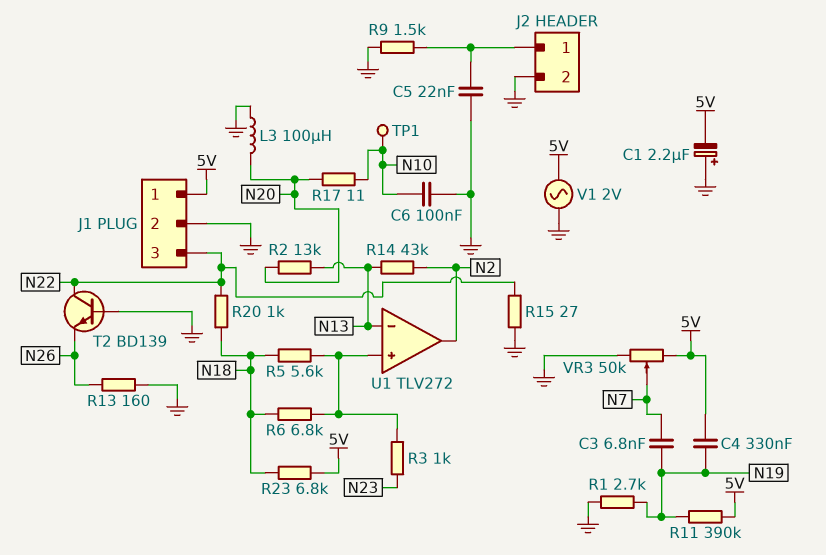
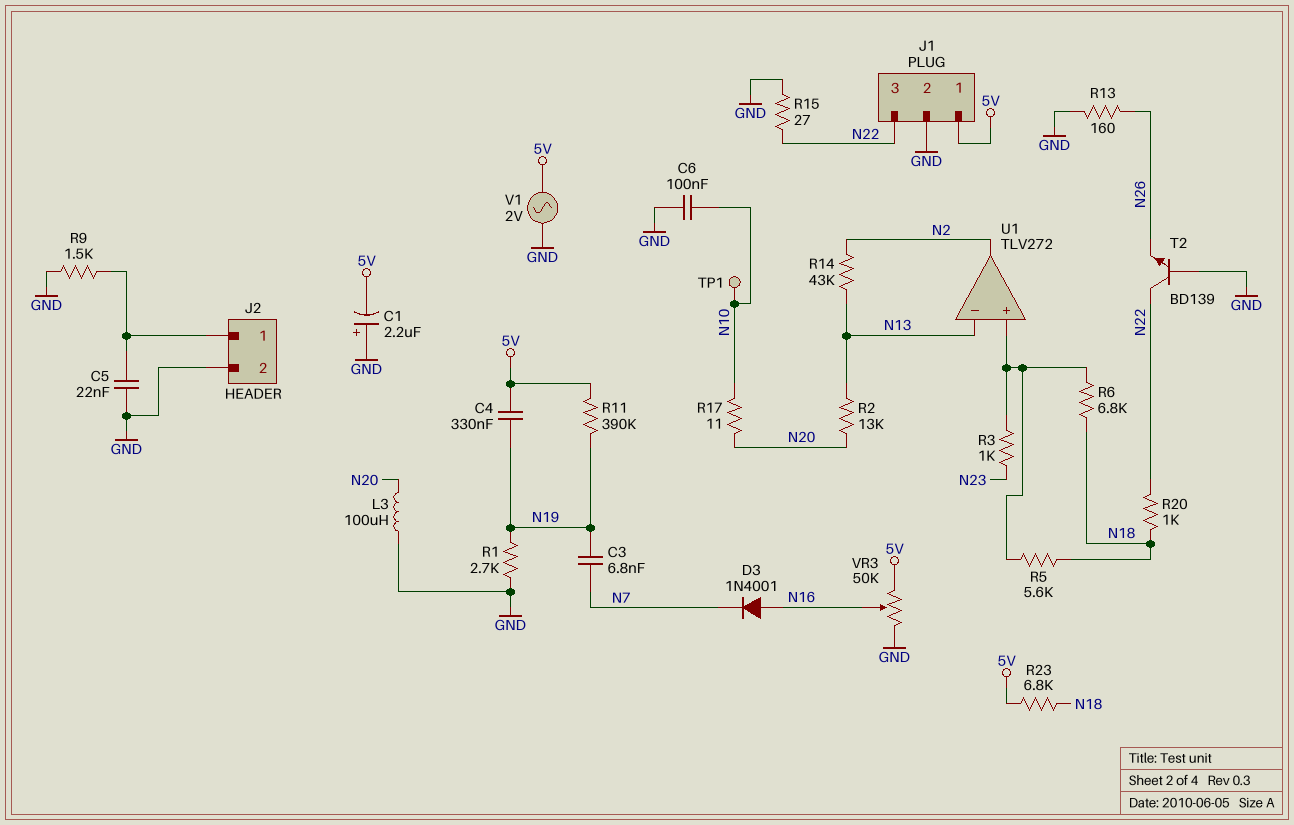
D3: none -> diode 1N4001 (A N16, K N7)
VR3: 50k (5V, GND, wiper N7) -> 50k (5V, GND, wiper N16)

